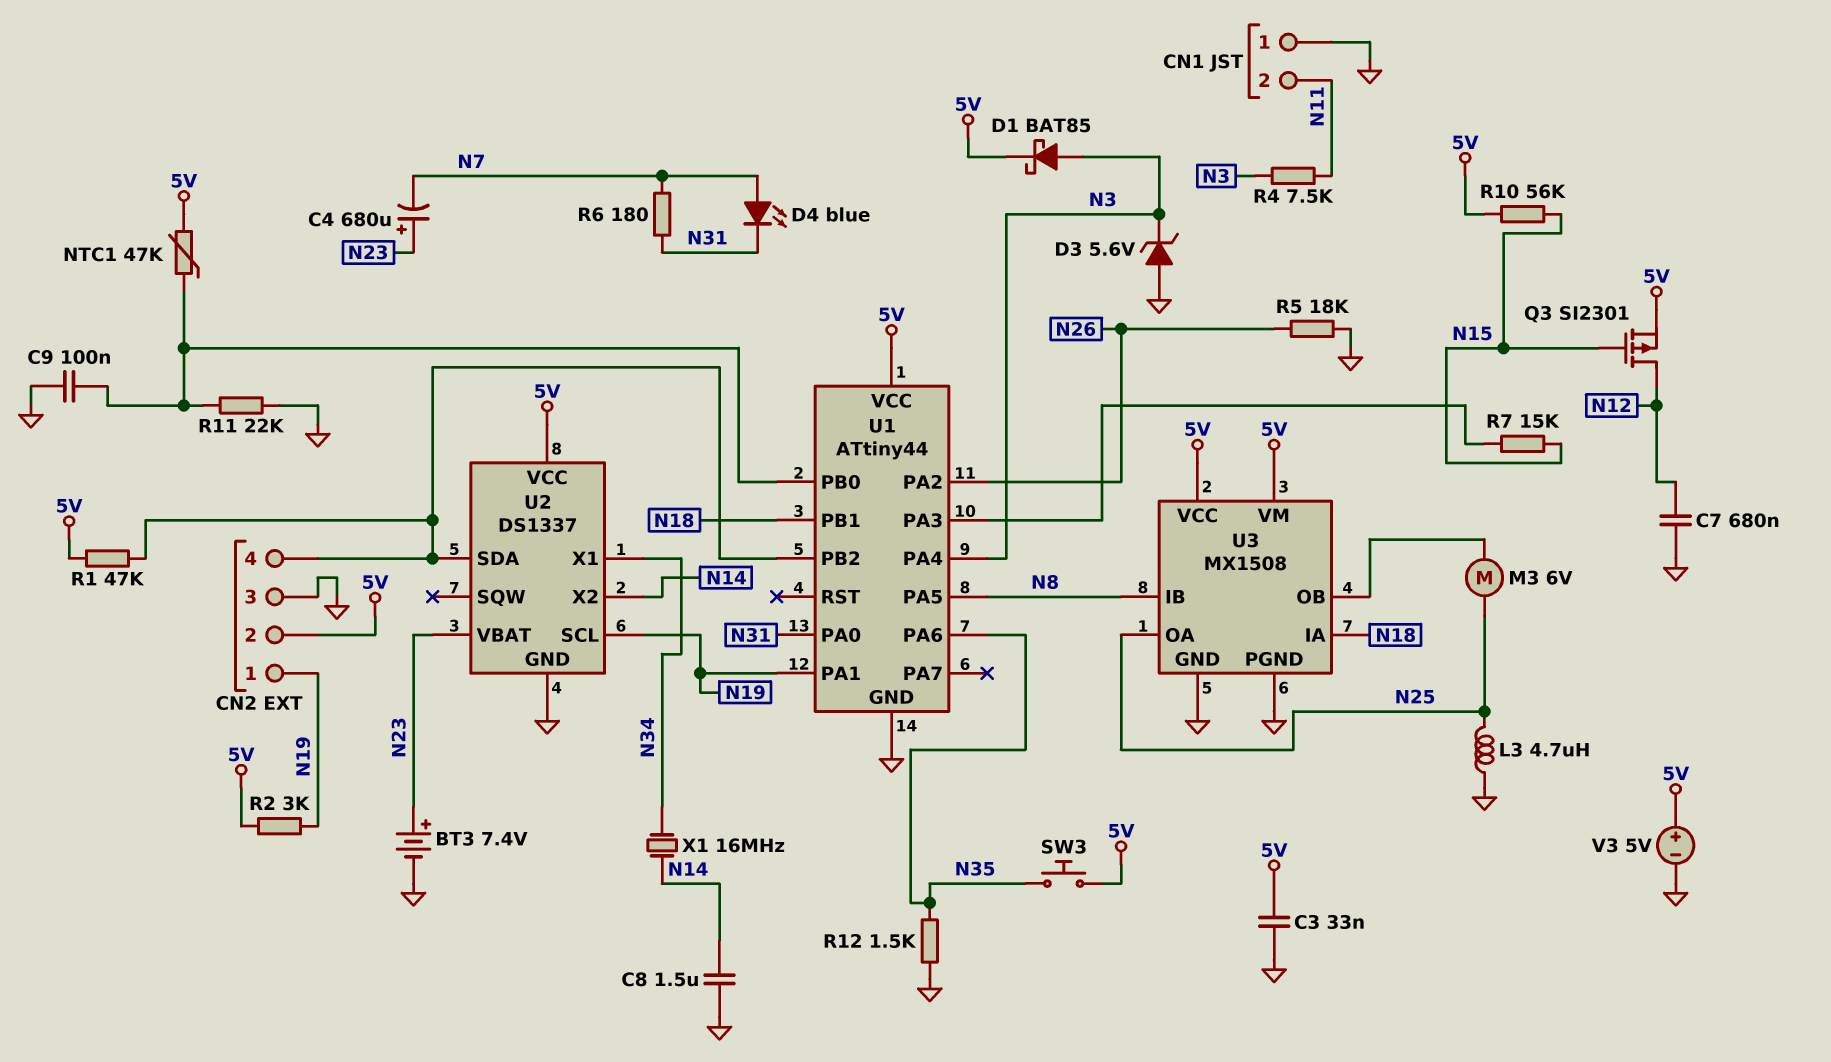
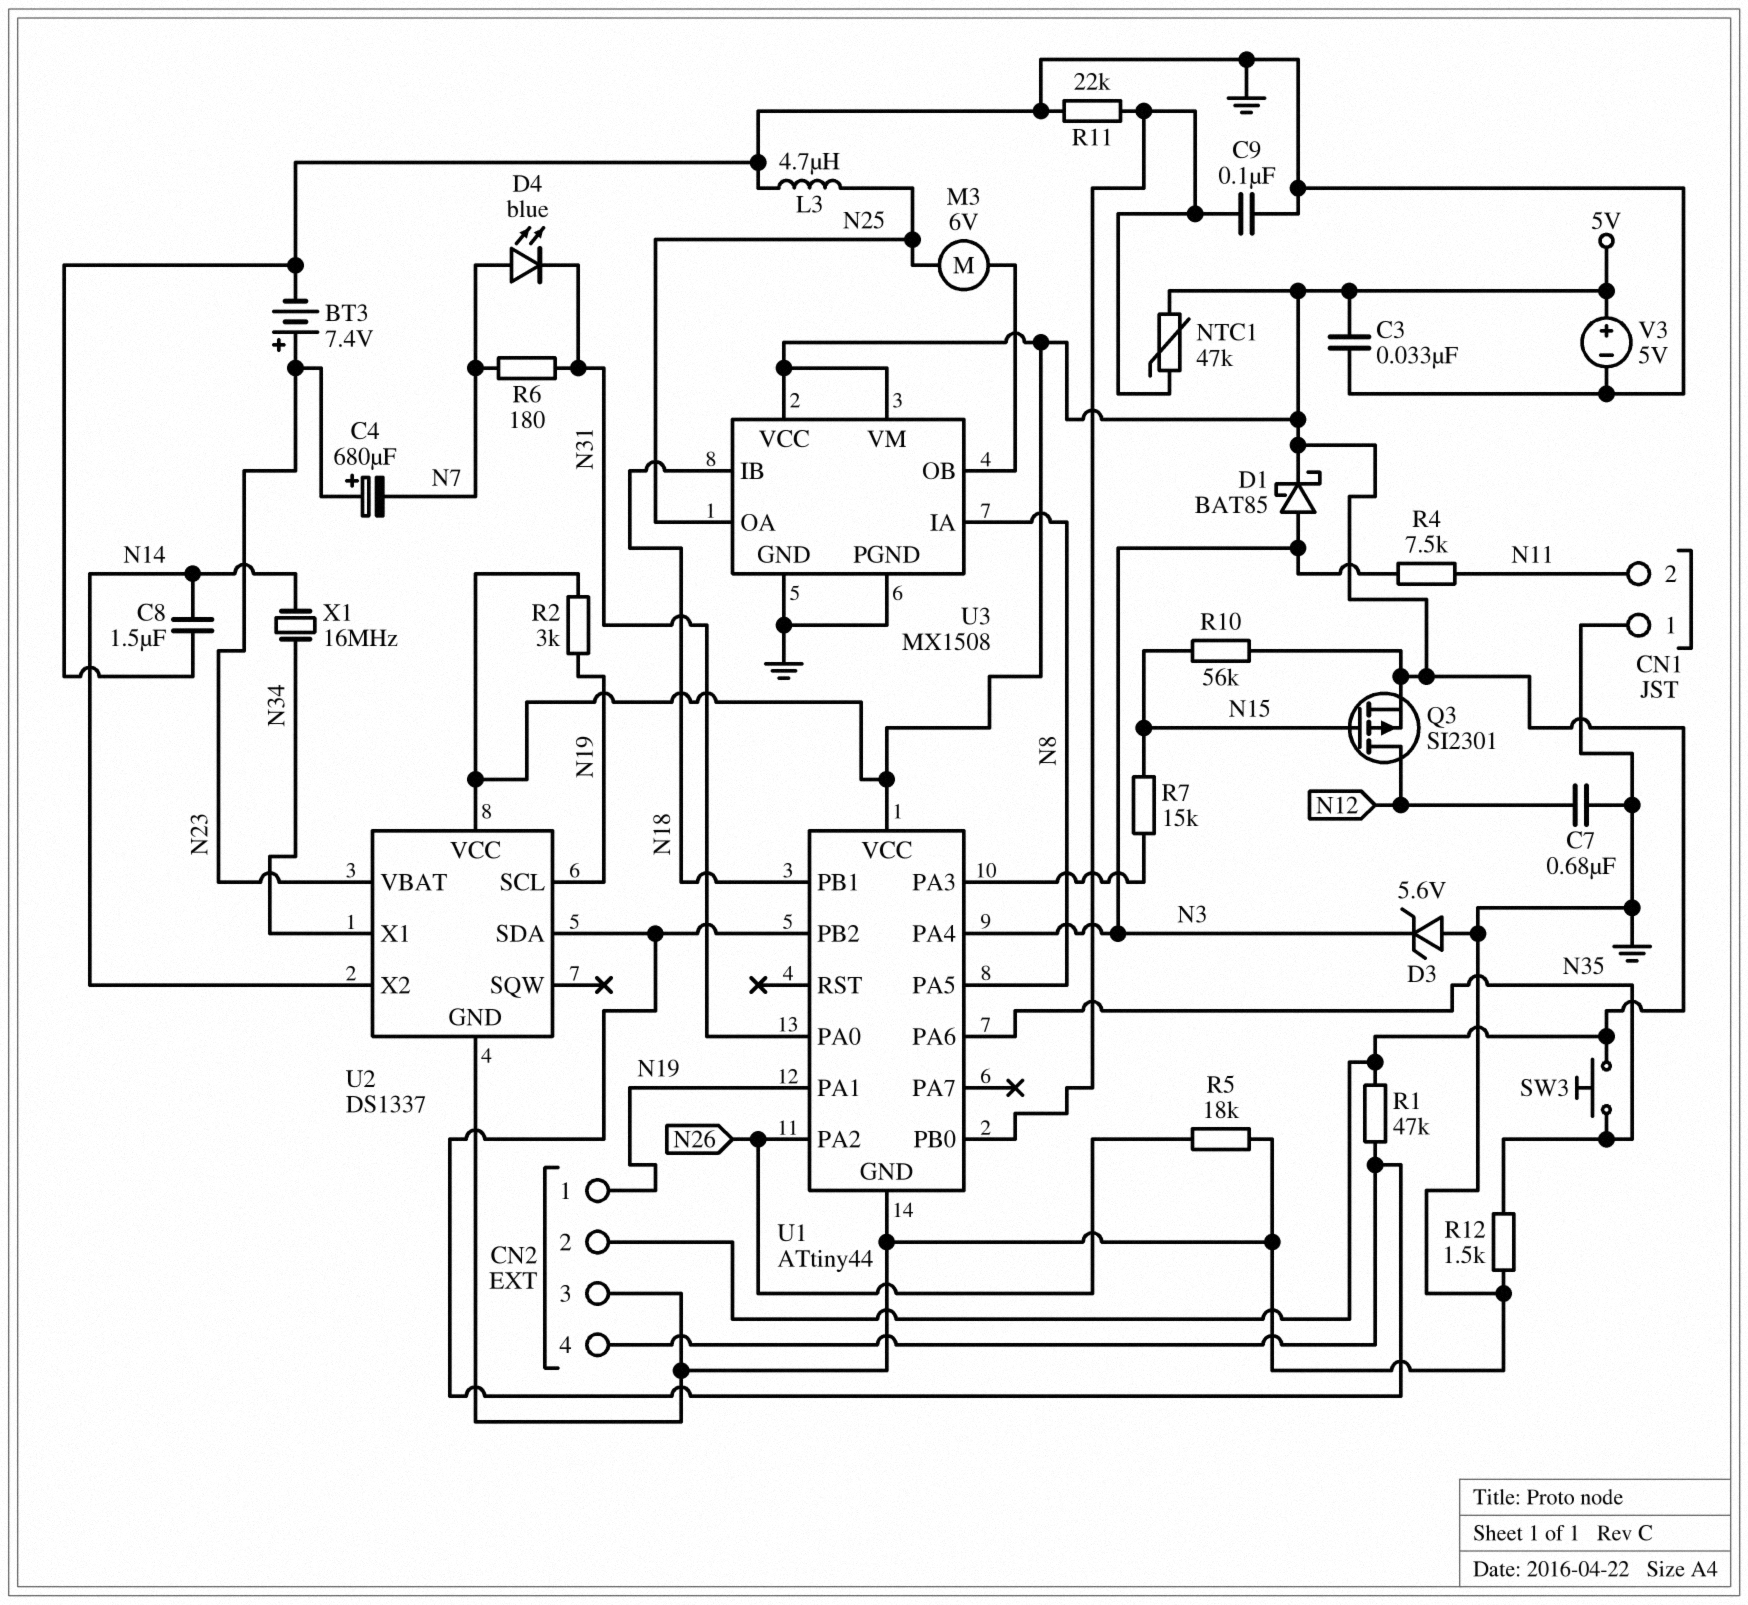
U3 pin IA: N18 -> N8
U3 pin IB: N8 -> N18

